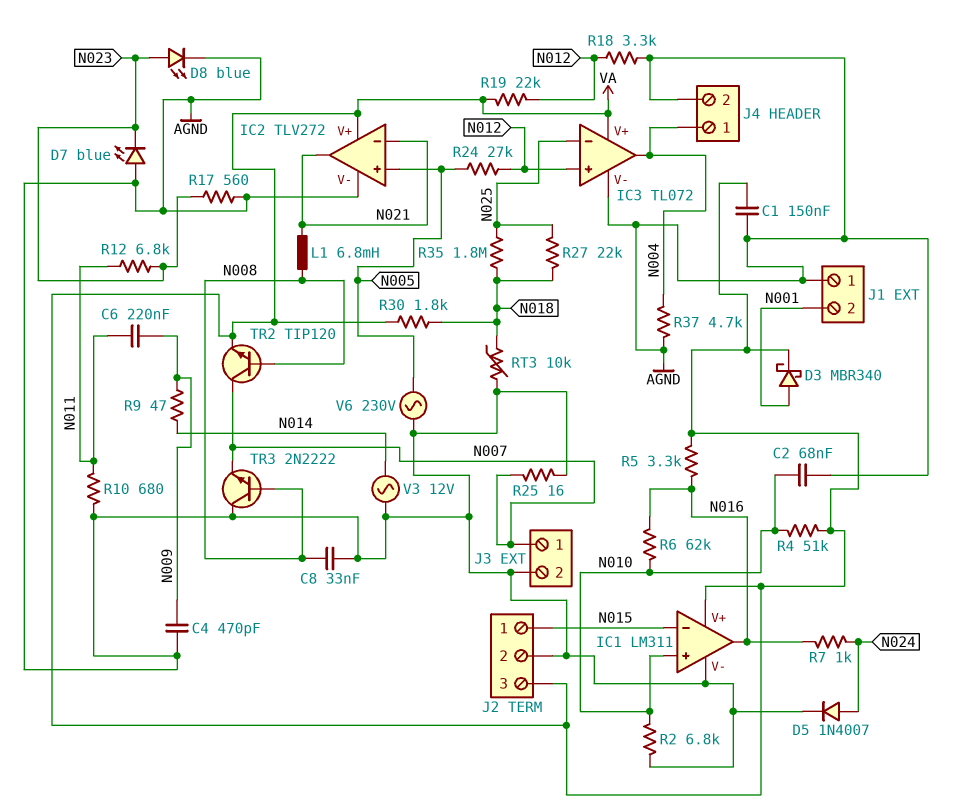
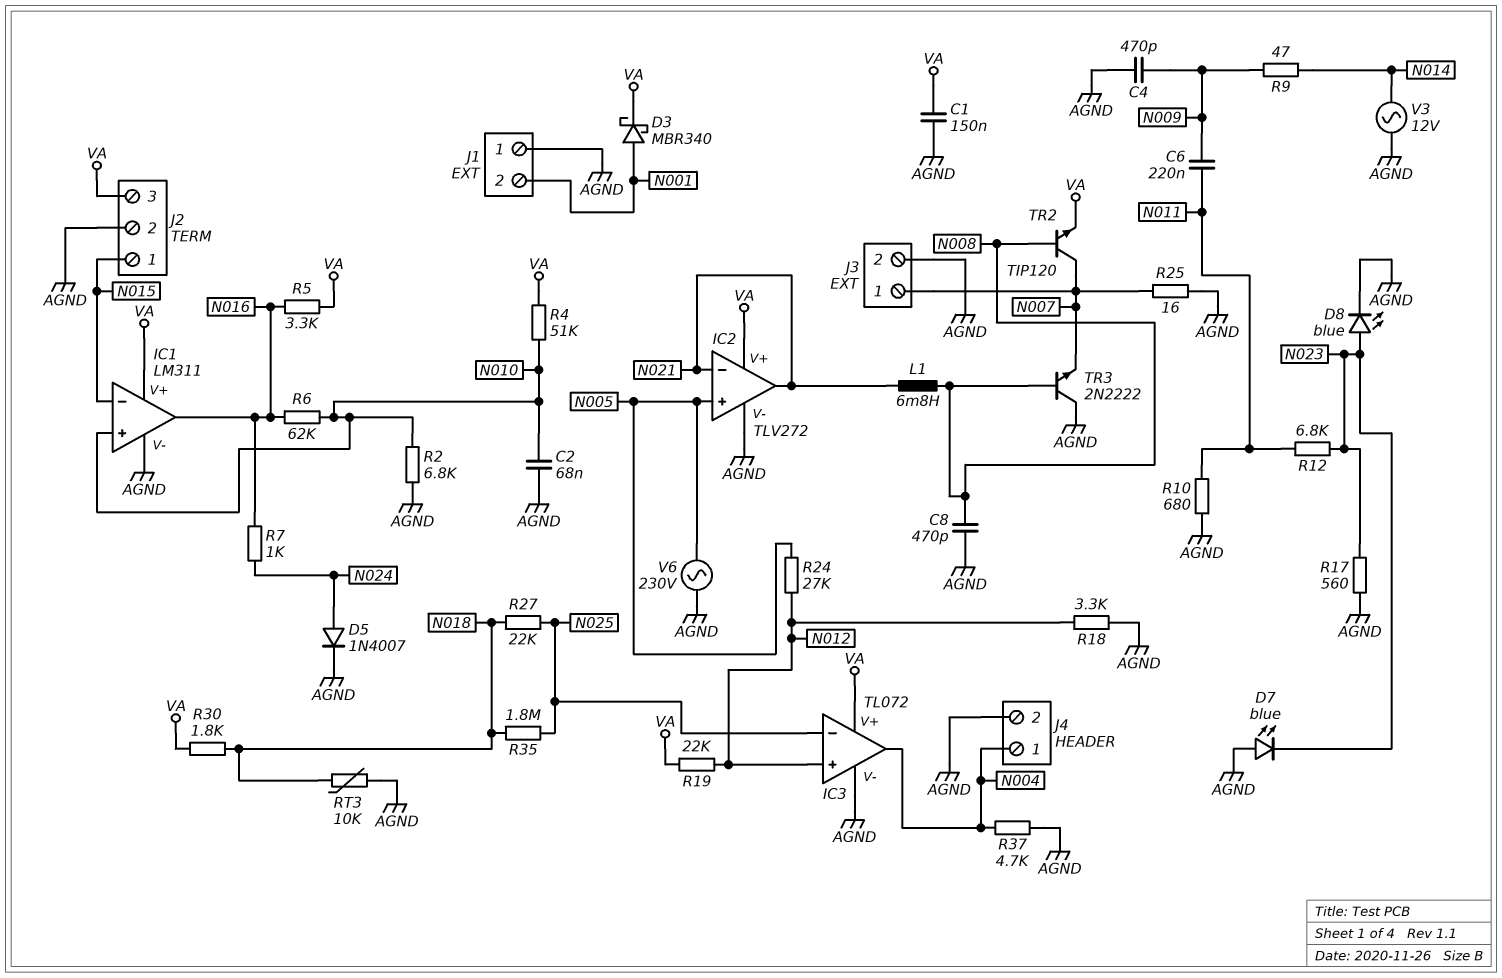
C8: 33nF (AGND, N008) -> 470pF (AGND, N008)

